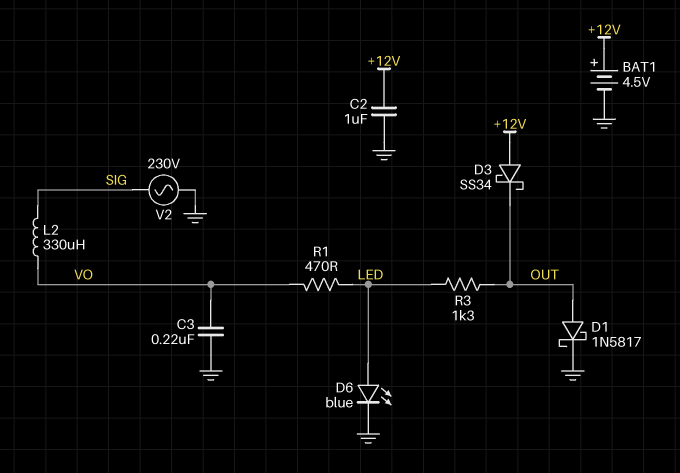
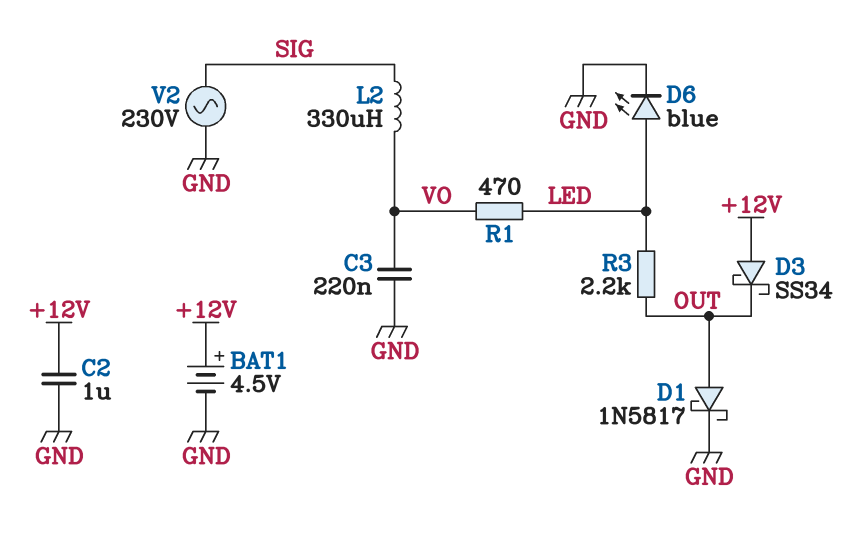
R3: 1.3k (LED, OUT) -> 2.2k (LED, OUT)

